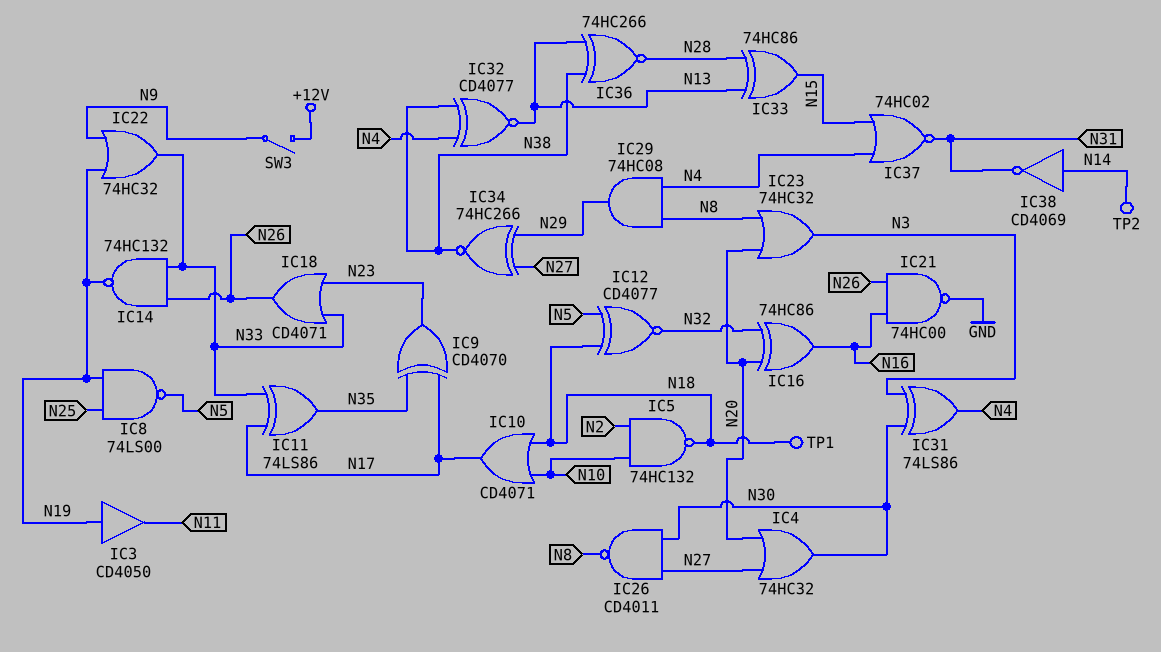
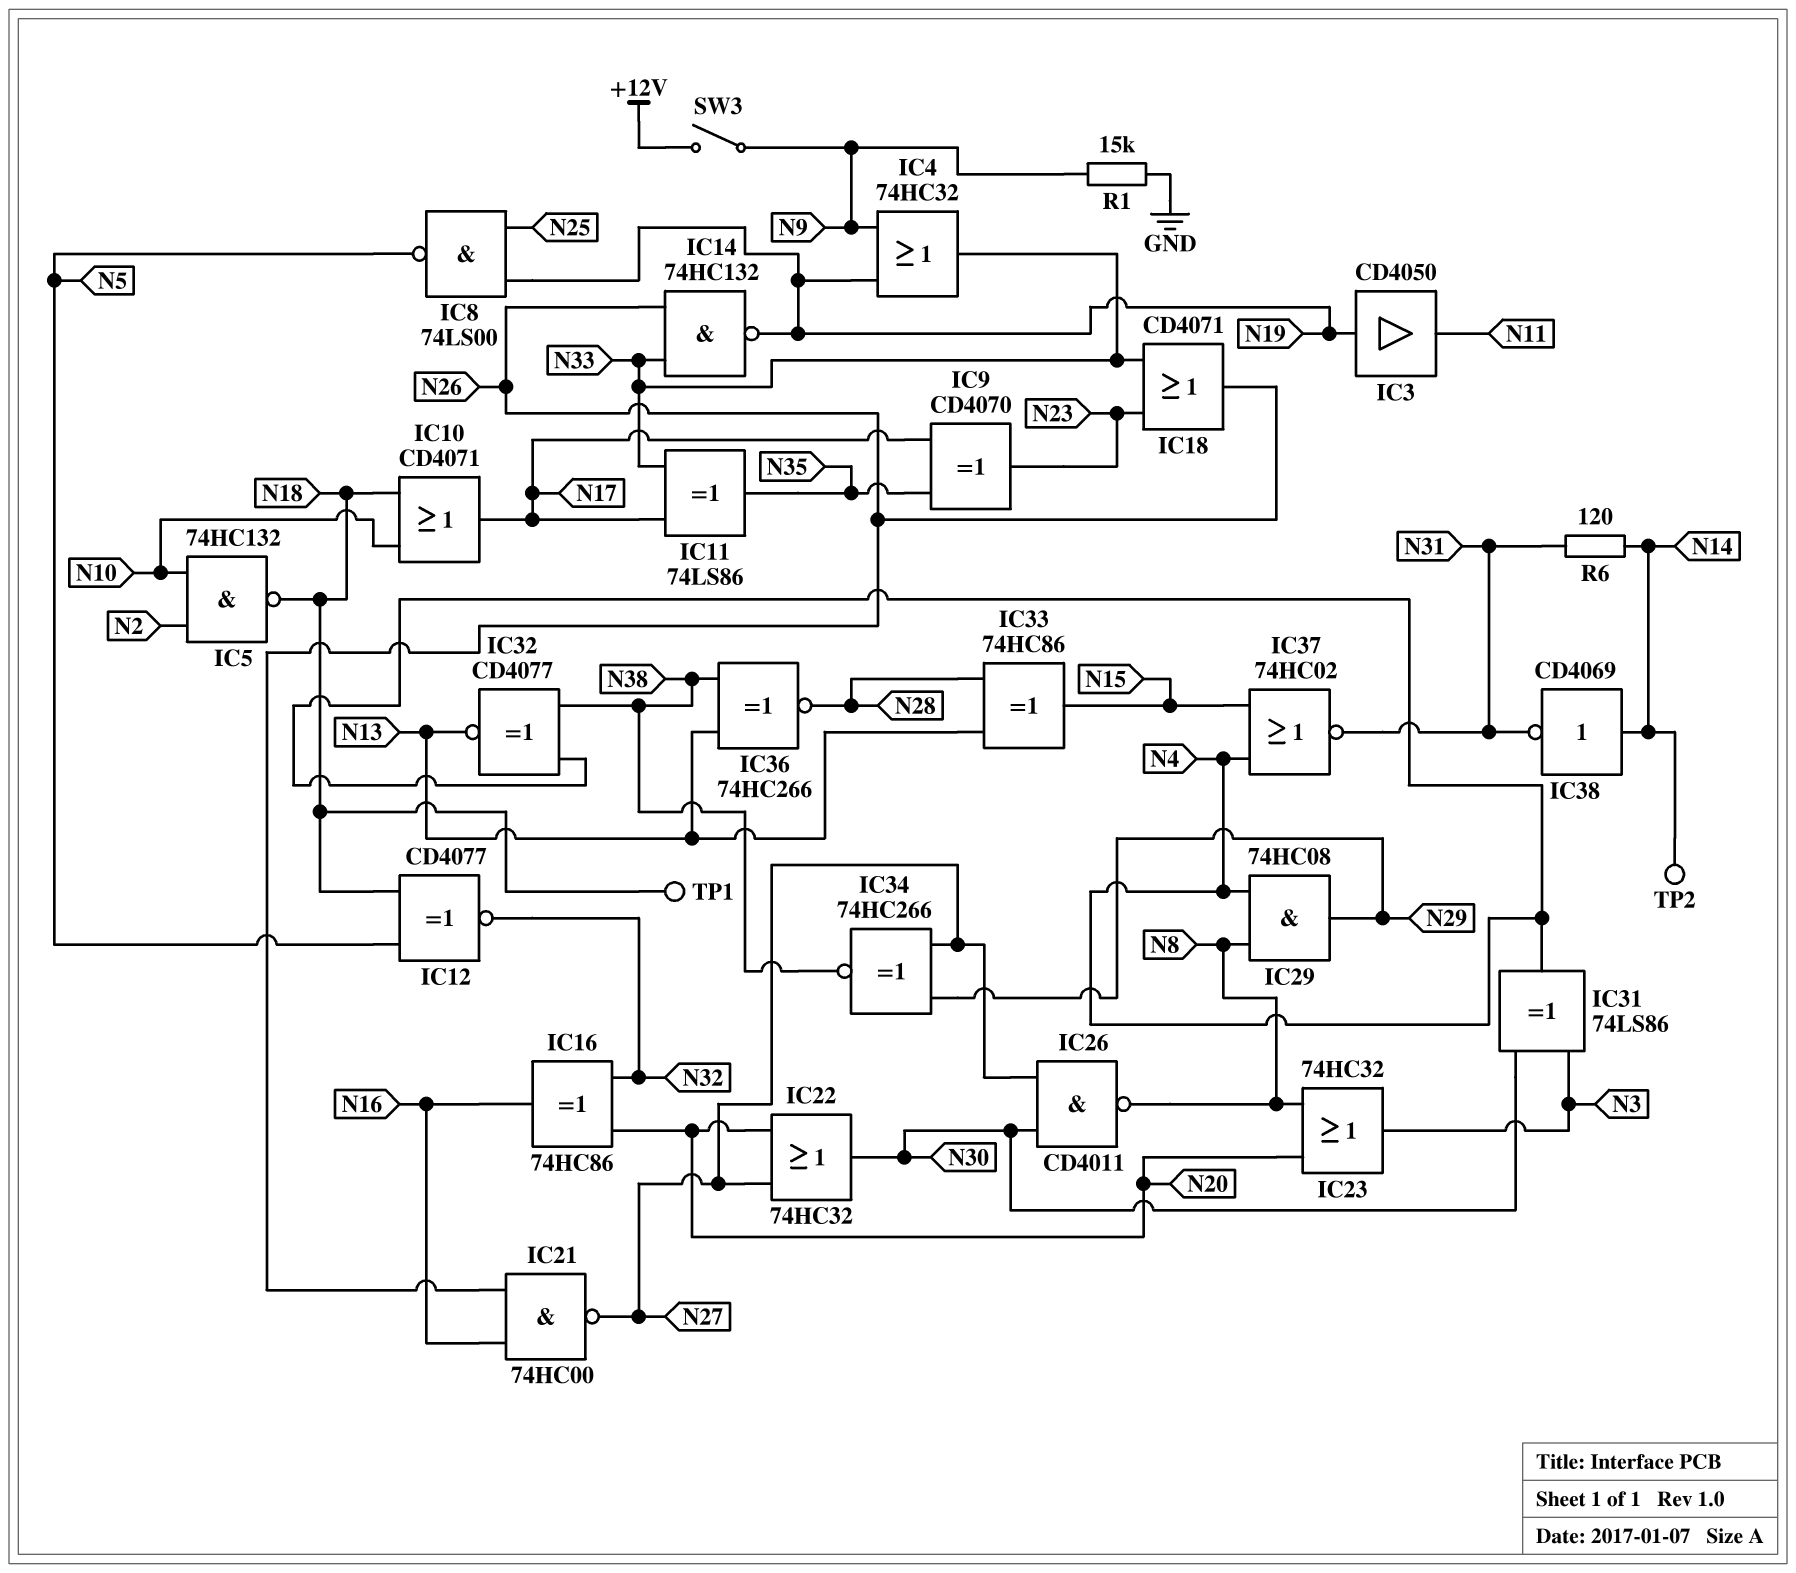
IC4: OR 74HC32 (in N20, in N27, out N30) -> OR 74HC32 (in N9, in N19, out N33)
IC21: NAND 74HC00 (in N16, in N26, out GND) -> NAND 74HC00 (in N16, in N26, out N27)
IC22: OR 74HC32 (in N9, in N19, out N33) -> OR 74HC32 (in N20, in N27, out N30)
R1: none -> 15k (GND, N9)
R6: none -> 120 (N14, N31)

